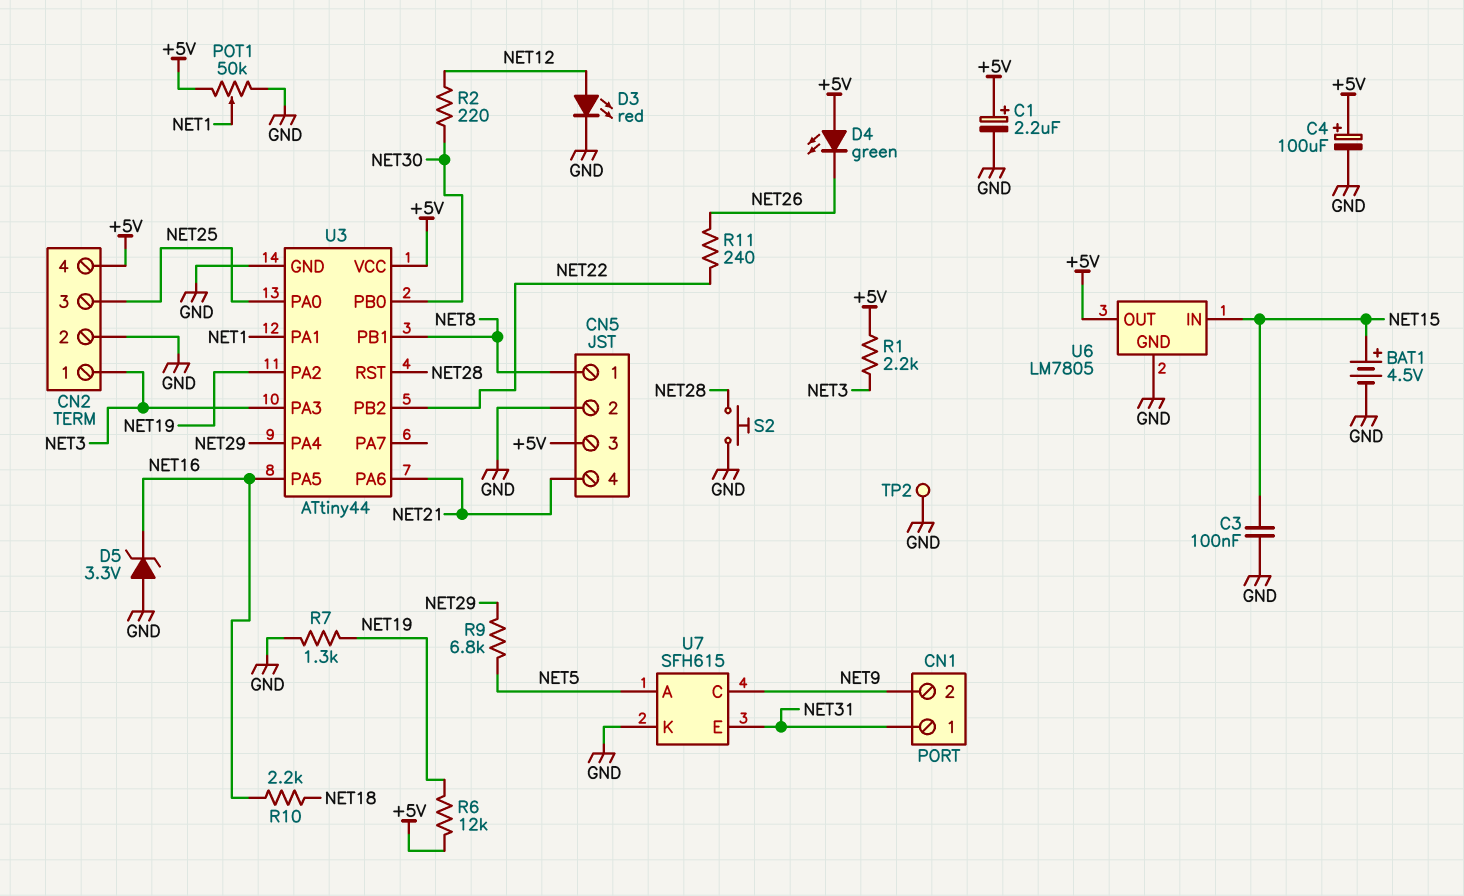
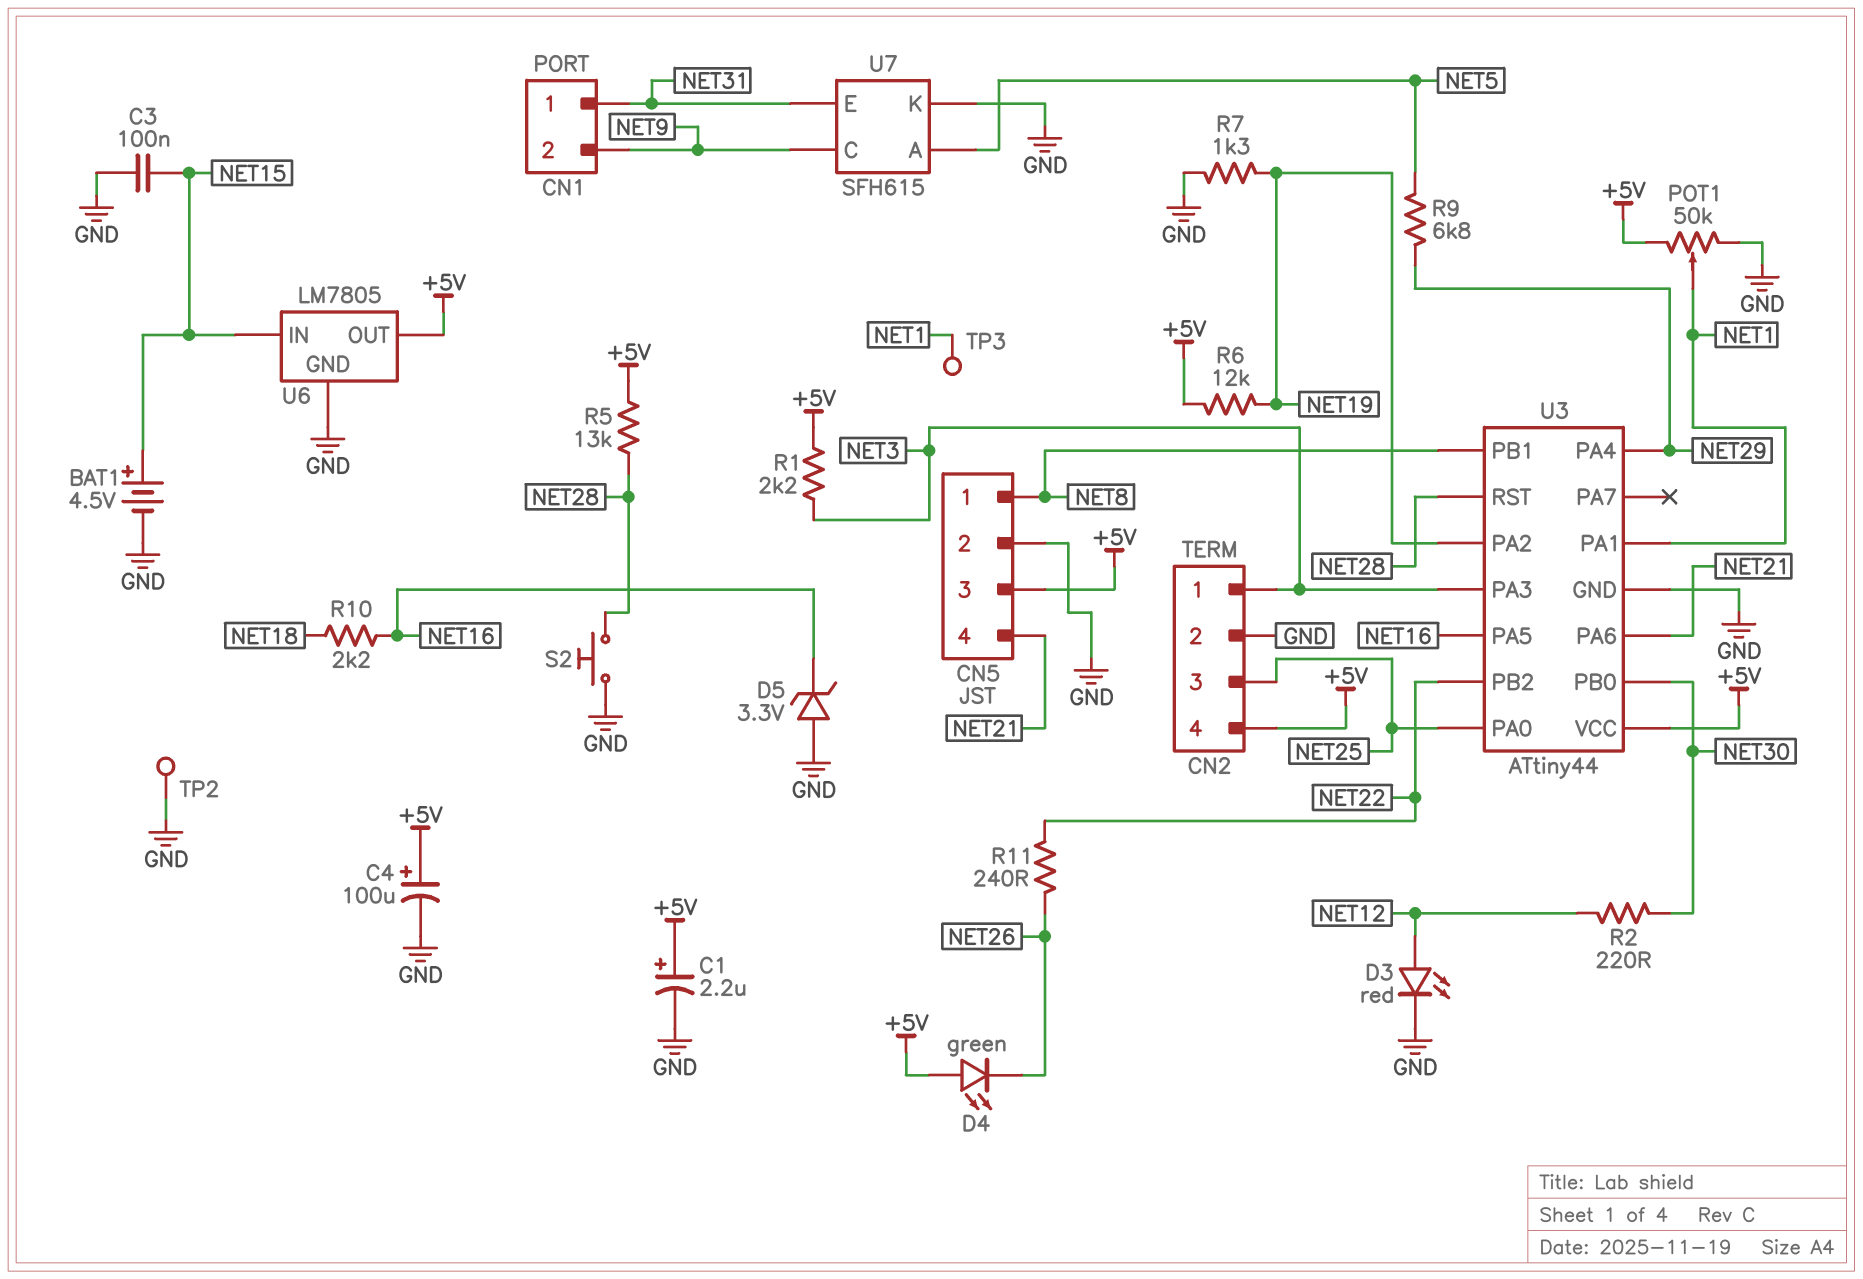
R5: none -> 13k (+5V, NET28)
TP3: none -> test point (NET1)

